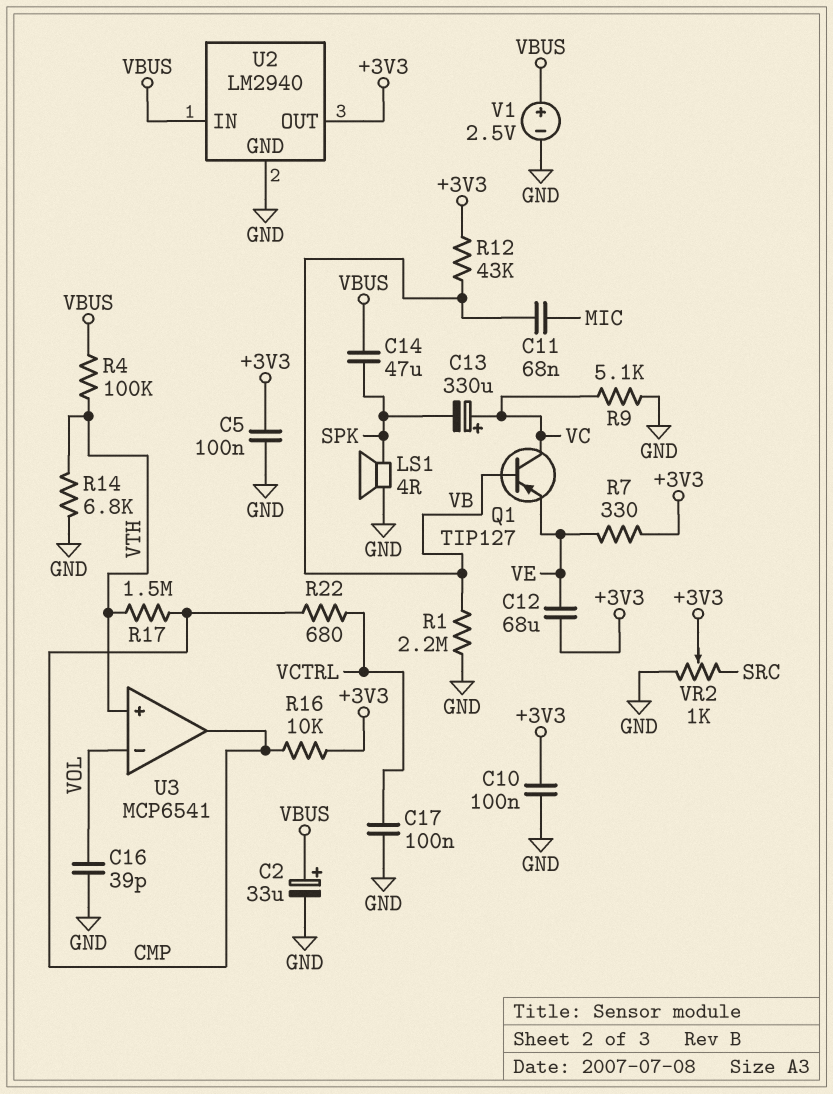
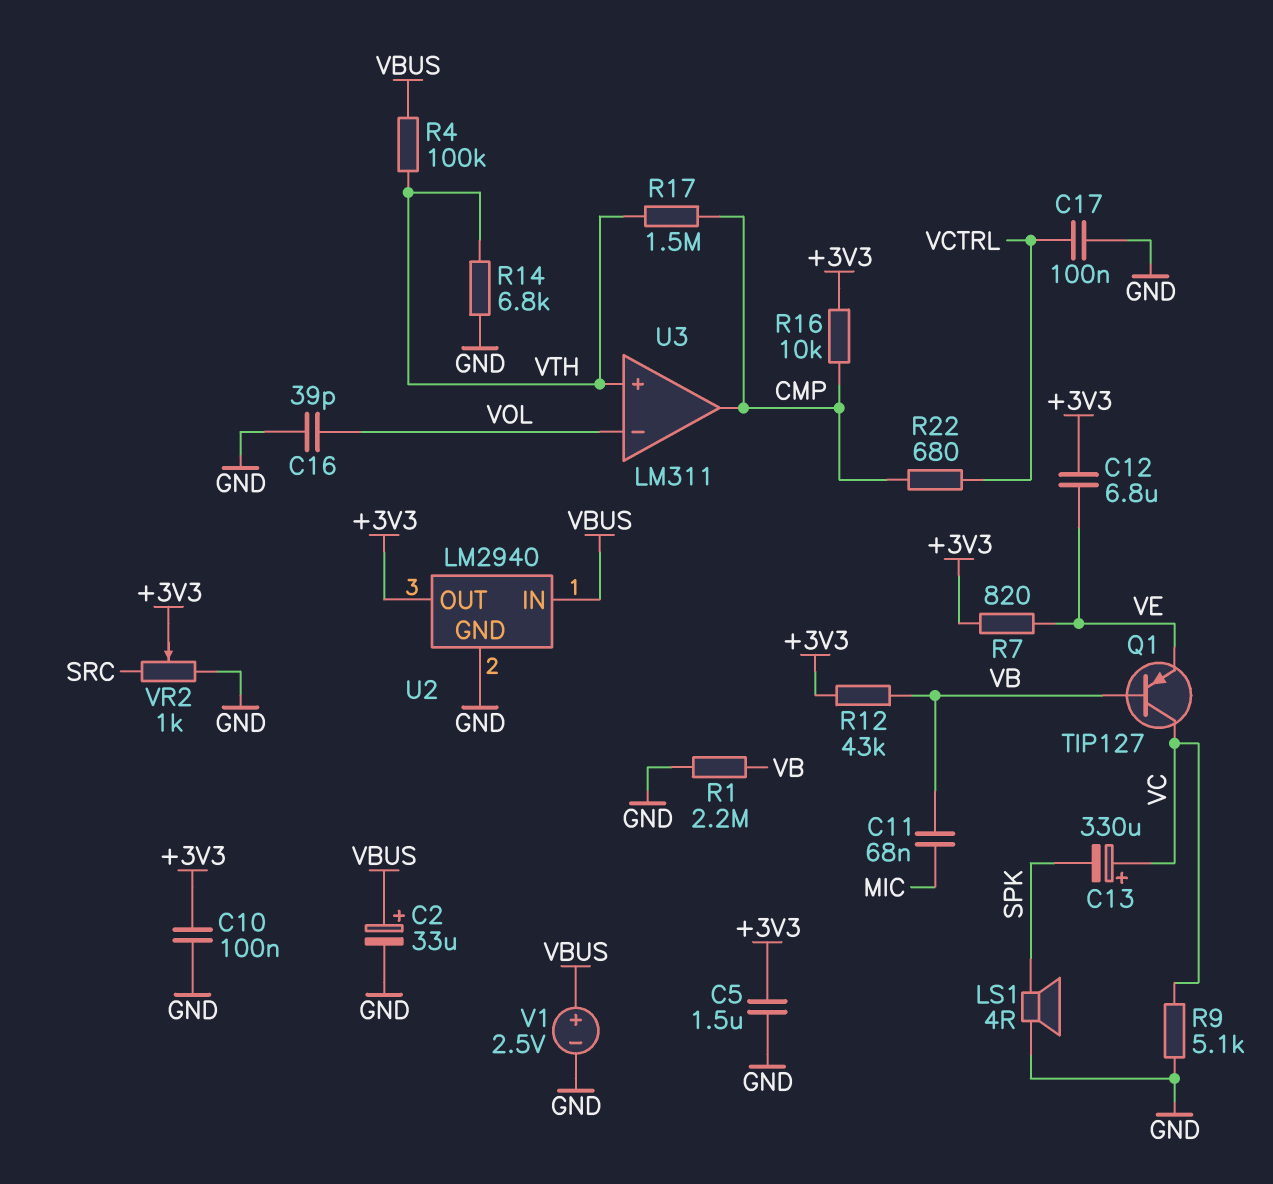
C5: 100nF (+3V3, GND) -> 1.5uF (+3V3, GND)
C12: 68uF (+3V3, VE) -> 6.8uF (+3V3, VE)
C14: 47uF (SPK, VBUS) -> none
R7: 330 (+3V3, VE) -> 820 (+3V3, VE)
U3: MCP6541 -> LM311

